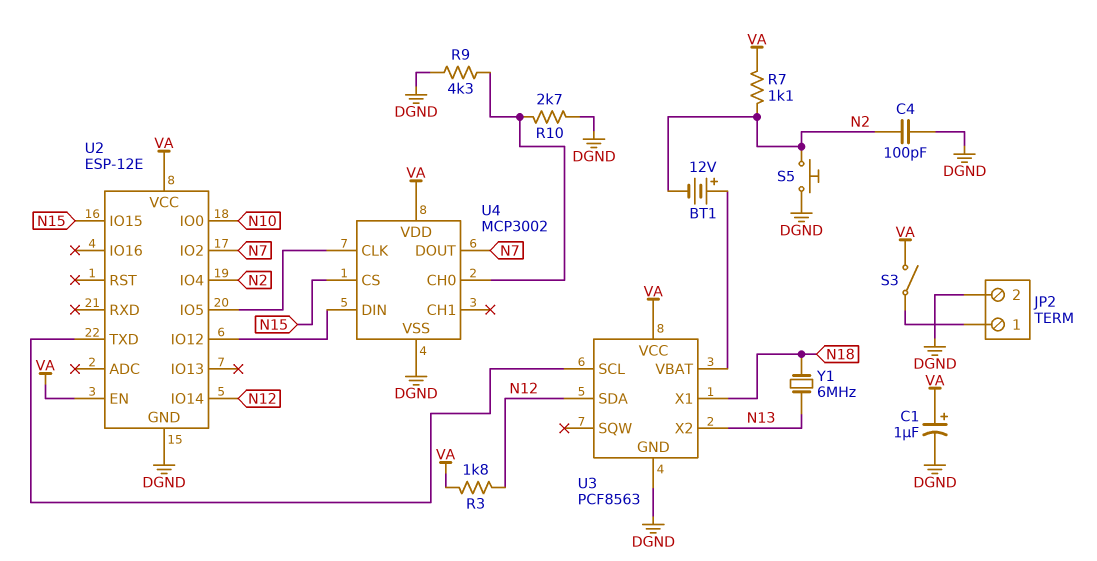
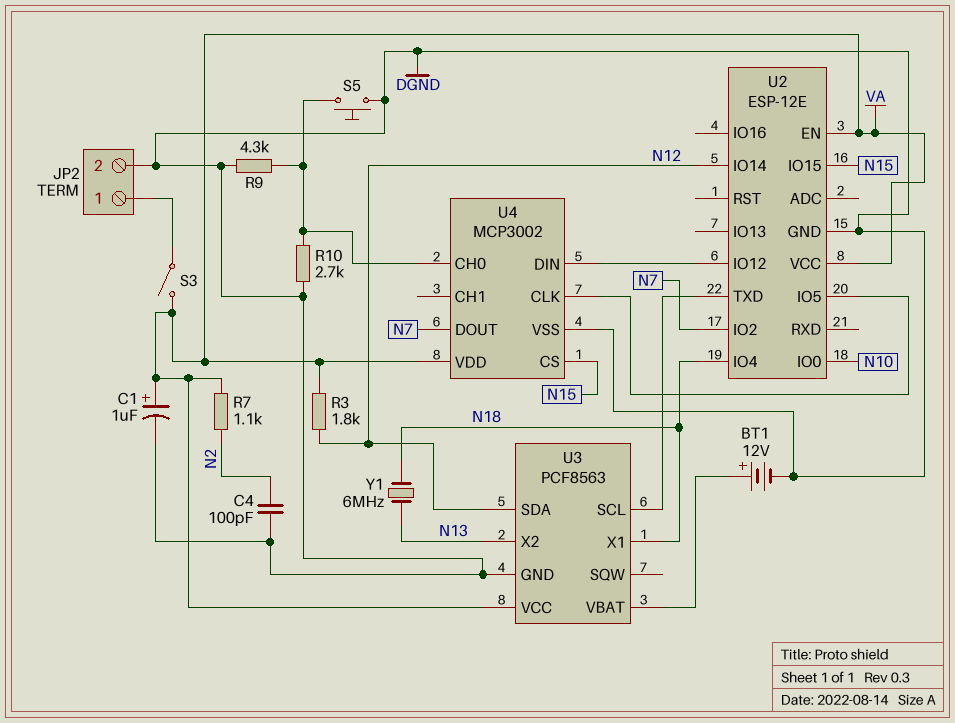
BT1: 12V (plus U3/VBAT, minus N2) -> 12V (plus U3/VBAT, minus DGND)
S5: button (DGND, N2) -> button (DGND, U4/CH0)
U2 pin IO4: N2 -> N18

